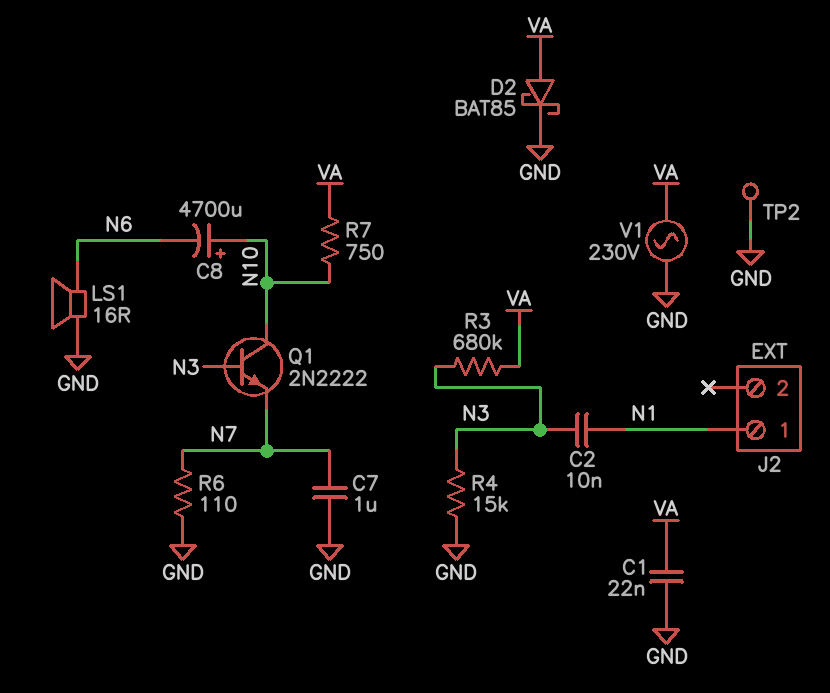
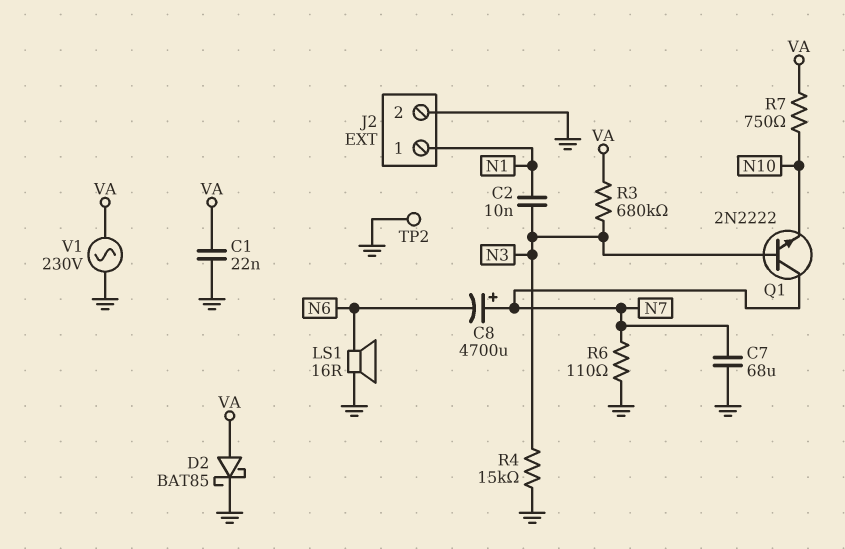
C7: 1uF (GND, N7) -> 68uF (GND, N7)
C8: 4700uF (plus N10, minus N6) -> 4700uF (plus N7, minus N6)
J2 pin 2: none -> GND
Q1: NPN 2N2222 (B N3, C N10, E N7) -> NPN 2N2222 (B N3, C N7, E N10)

